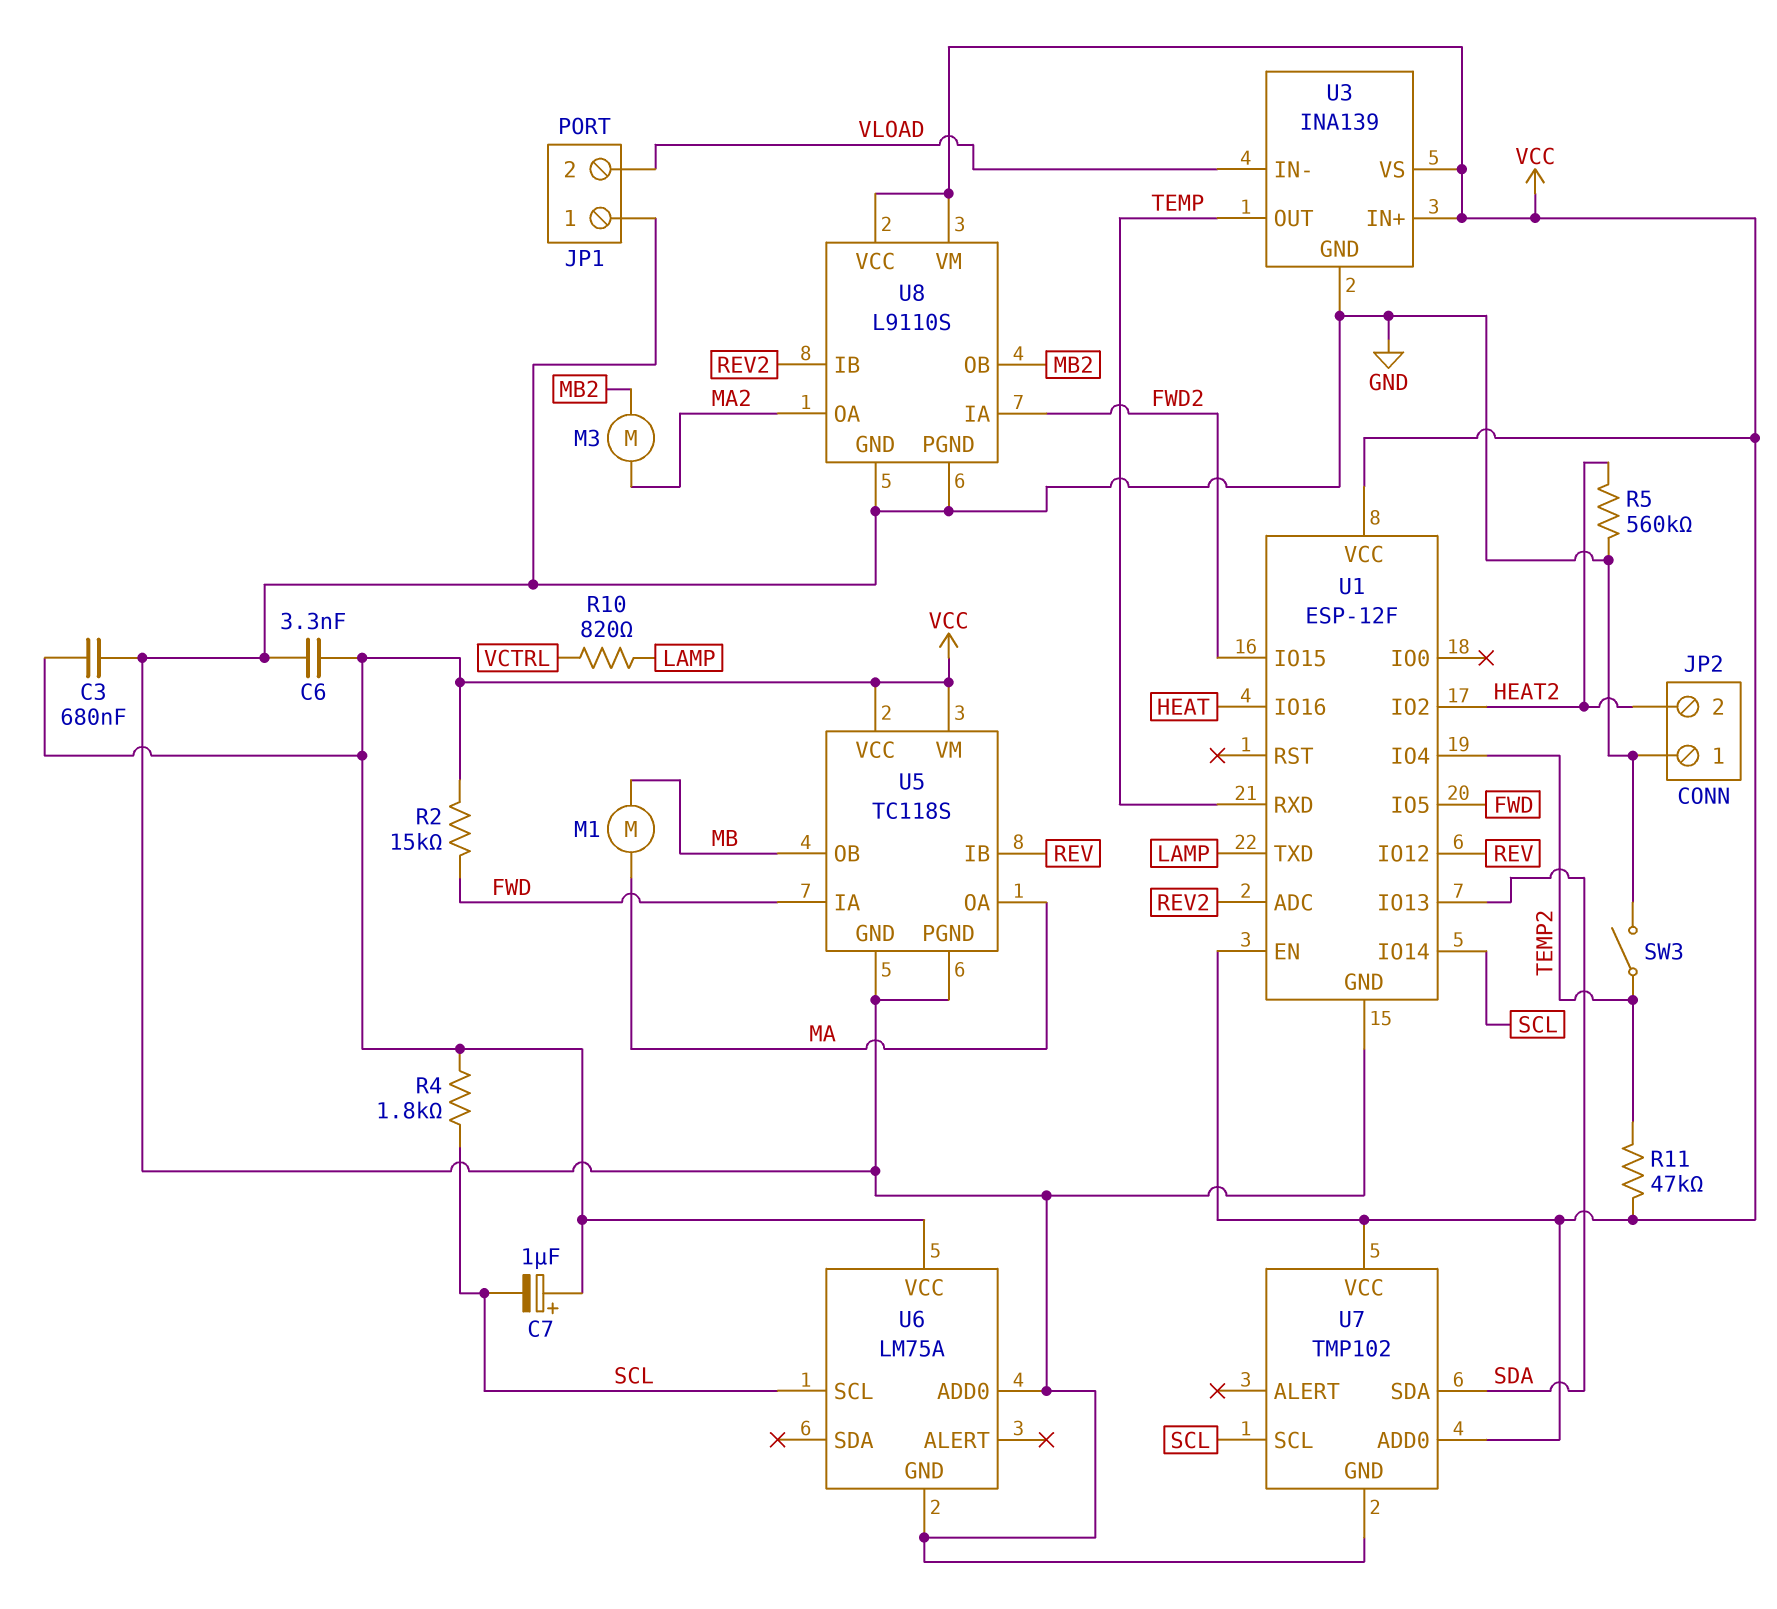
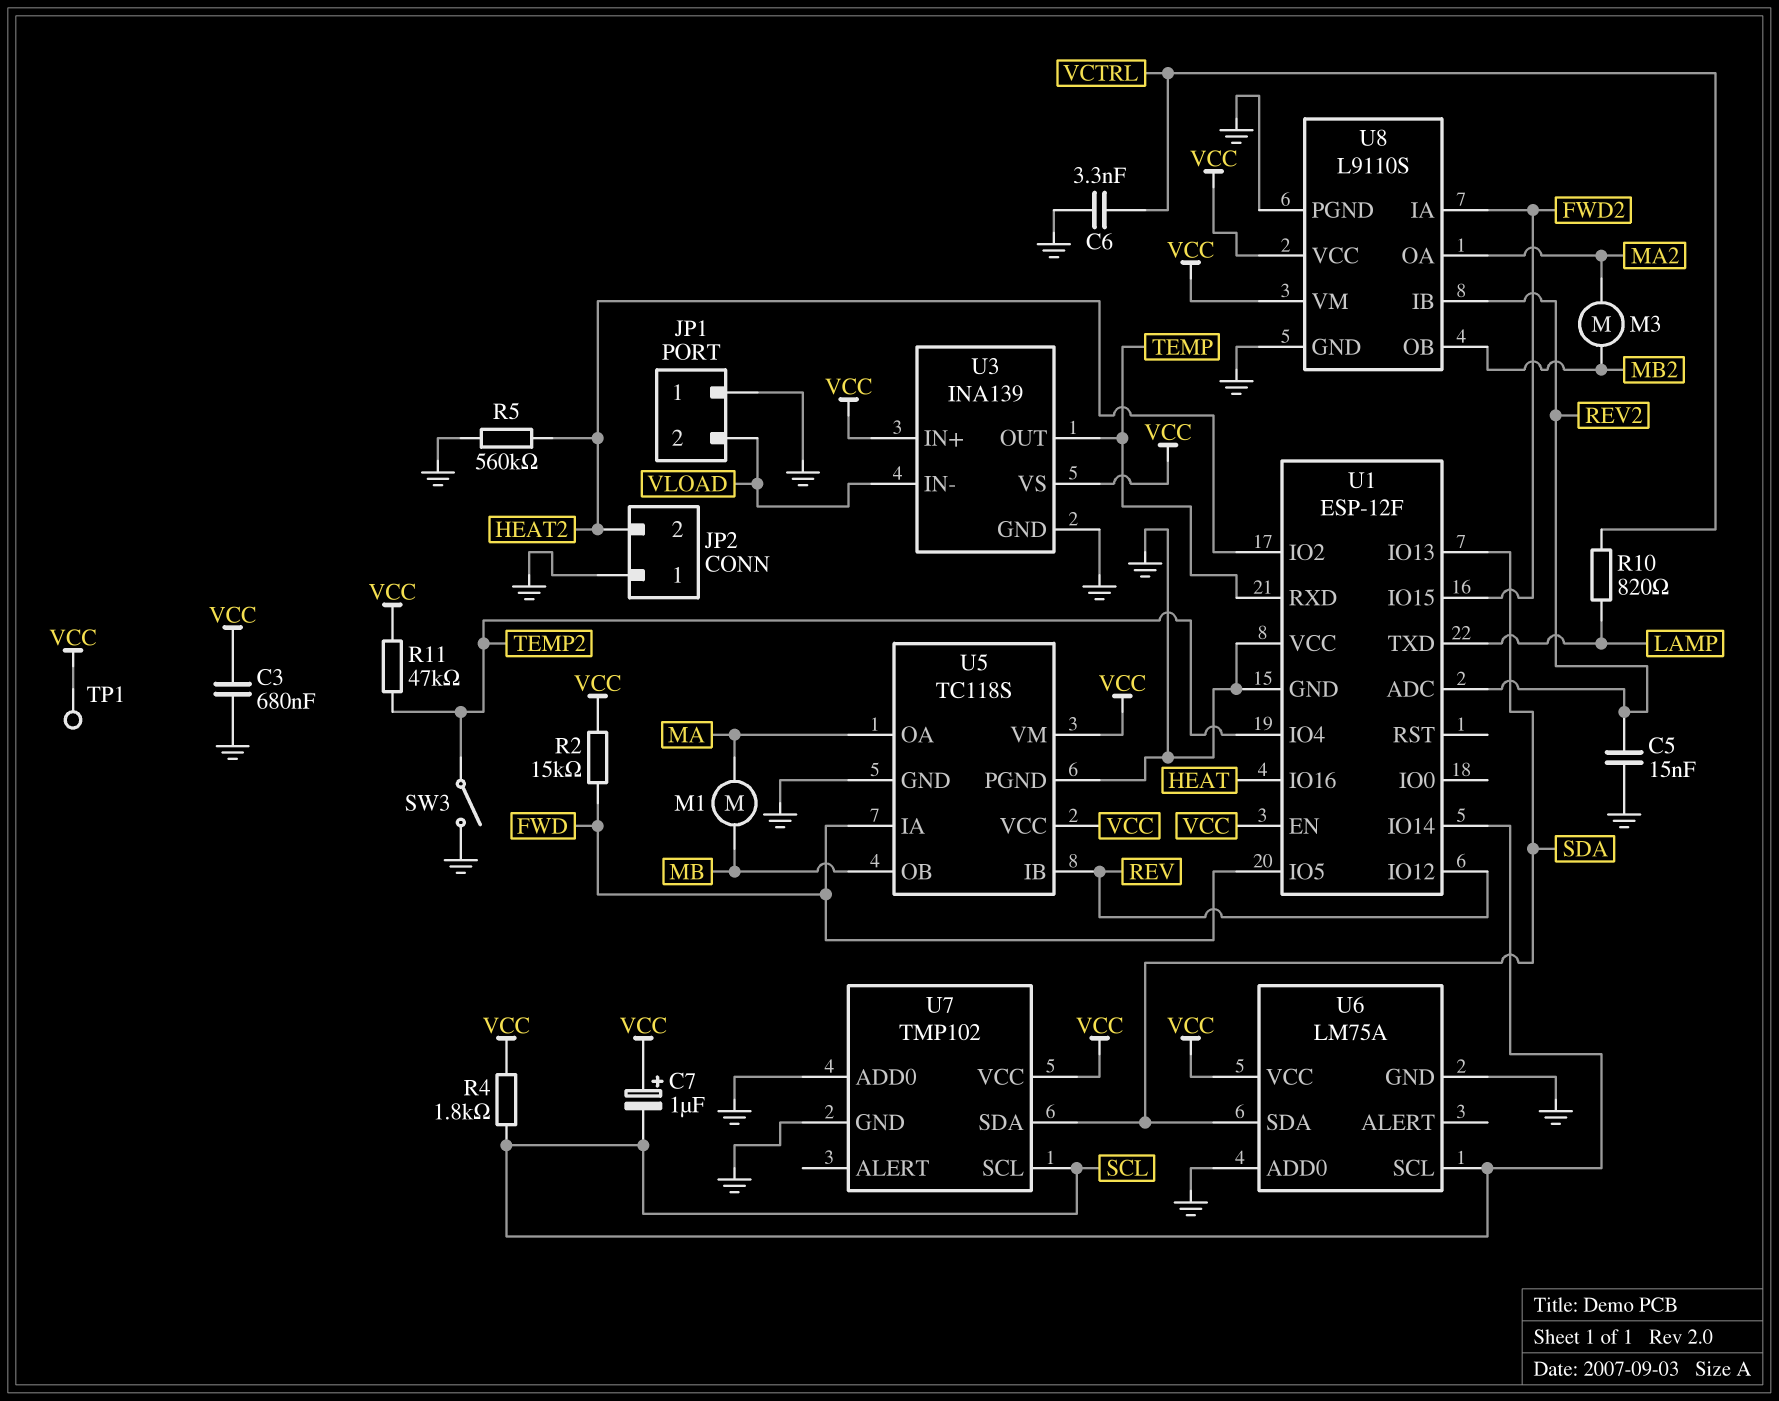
C5: none -> 15nF (GND, REV2)
C6: 3.3nF (GND, VCC) -> 3.3nF (GND, VCTRL)
TP1: none -> test point (VCC)
U1 pin VCC: VCC -> GND
U6 pin SDA: none -> SDA
U7 pin ADD0: VCC -> GND

